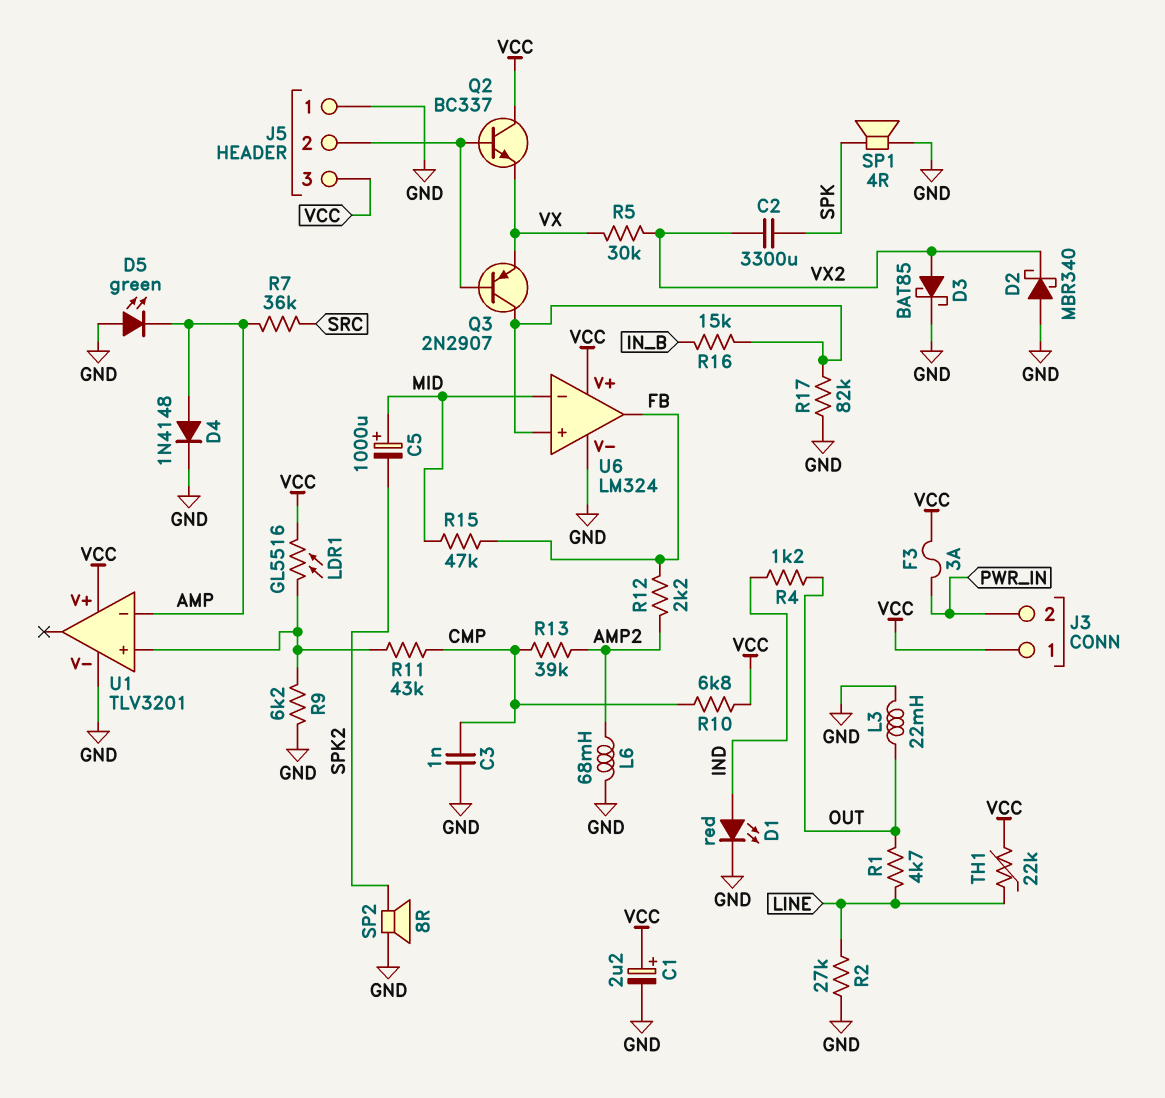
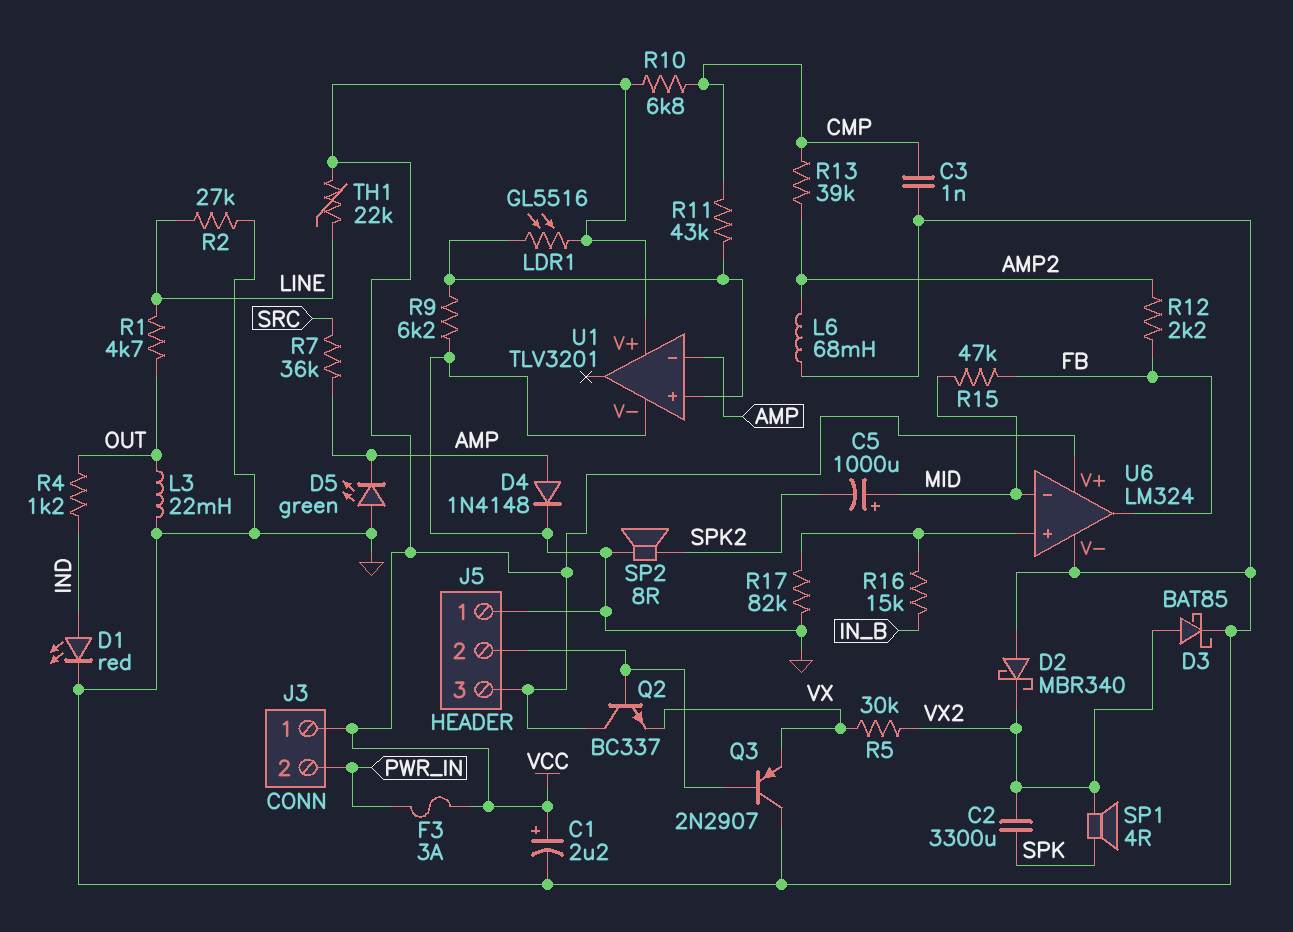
Q3: PNP 2N2907 (B J5/2, C U6/in+, E VX) -> PNP 2N2907 (B J5/2, C GND, E VX)
SP1: speaker 4R (GND, SPK) -> speaker 4R (SPK, VX2)

